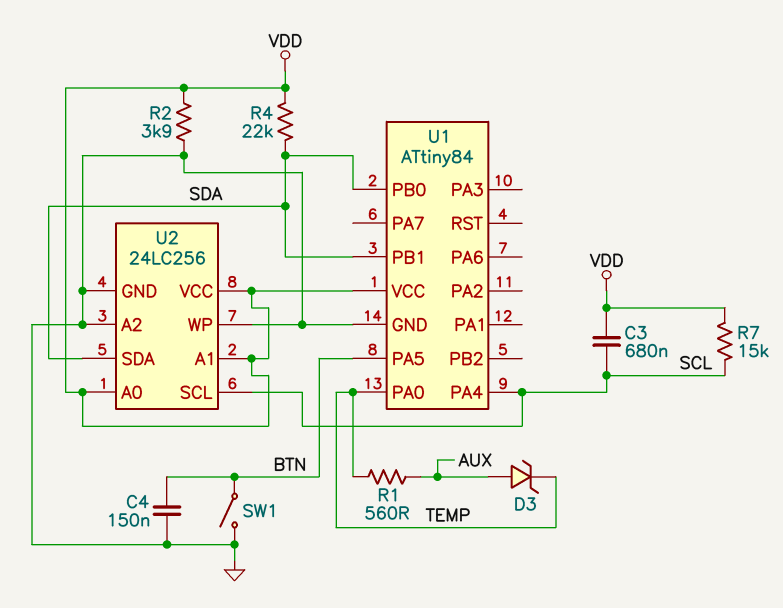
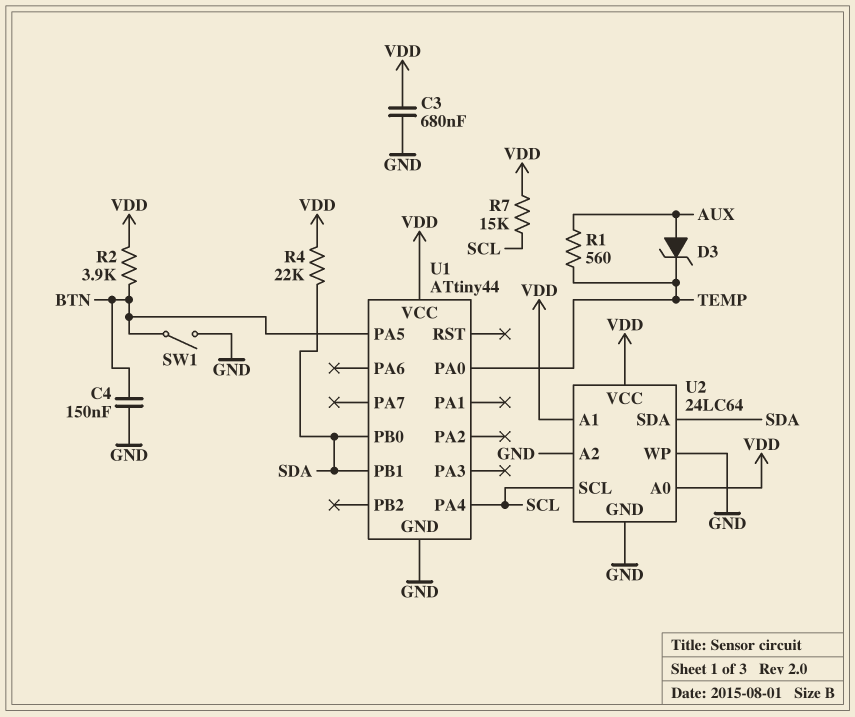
C3: 680nF (SCL, VDD) -> 680nF (GND, VDD)
R2: 3.9k (GND, VDD) -> 3.9k (BTN, VDD)
U1: ATtiny84 -> ATtiny44
U2: 24LC256 -> 24LC64

